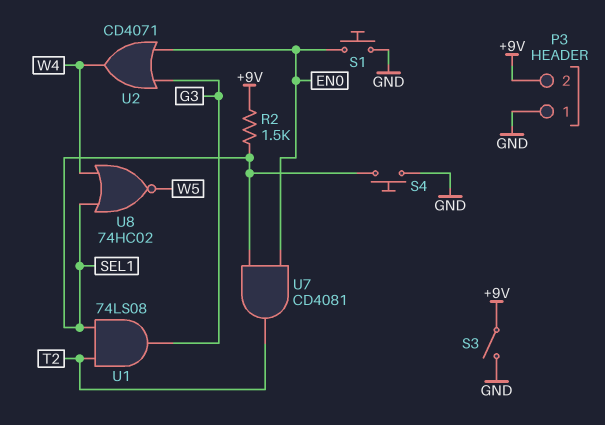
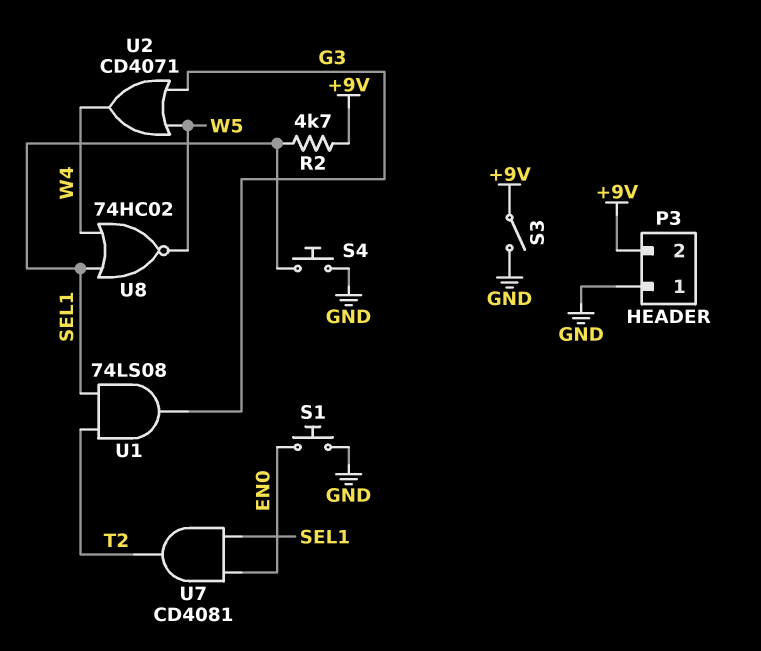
R2: 1.5k (+9V, SEL1) -> 4.7k (+9V, SEL1)
U2: OR CD4071 (in EN0, in G3, out W4) -> OR CD4071 (in G3, in W5, out W4)

